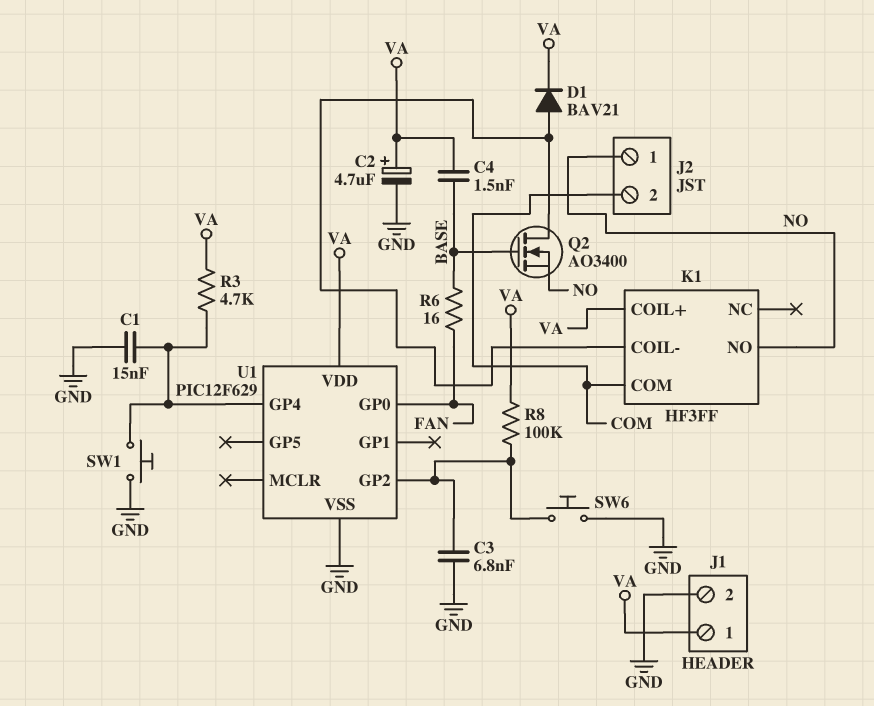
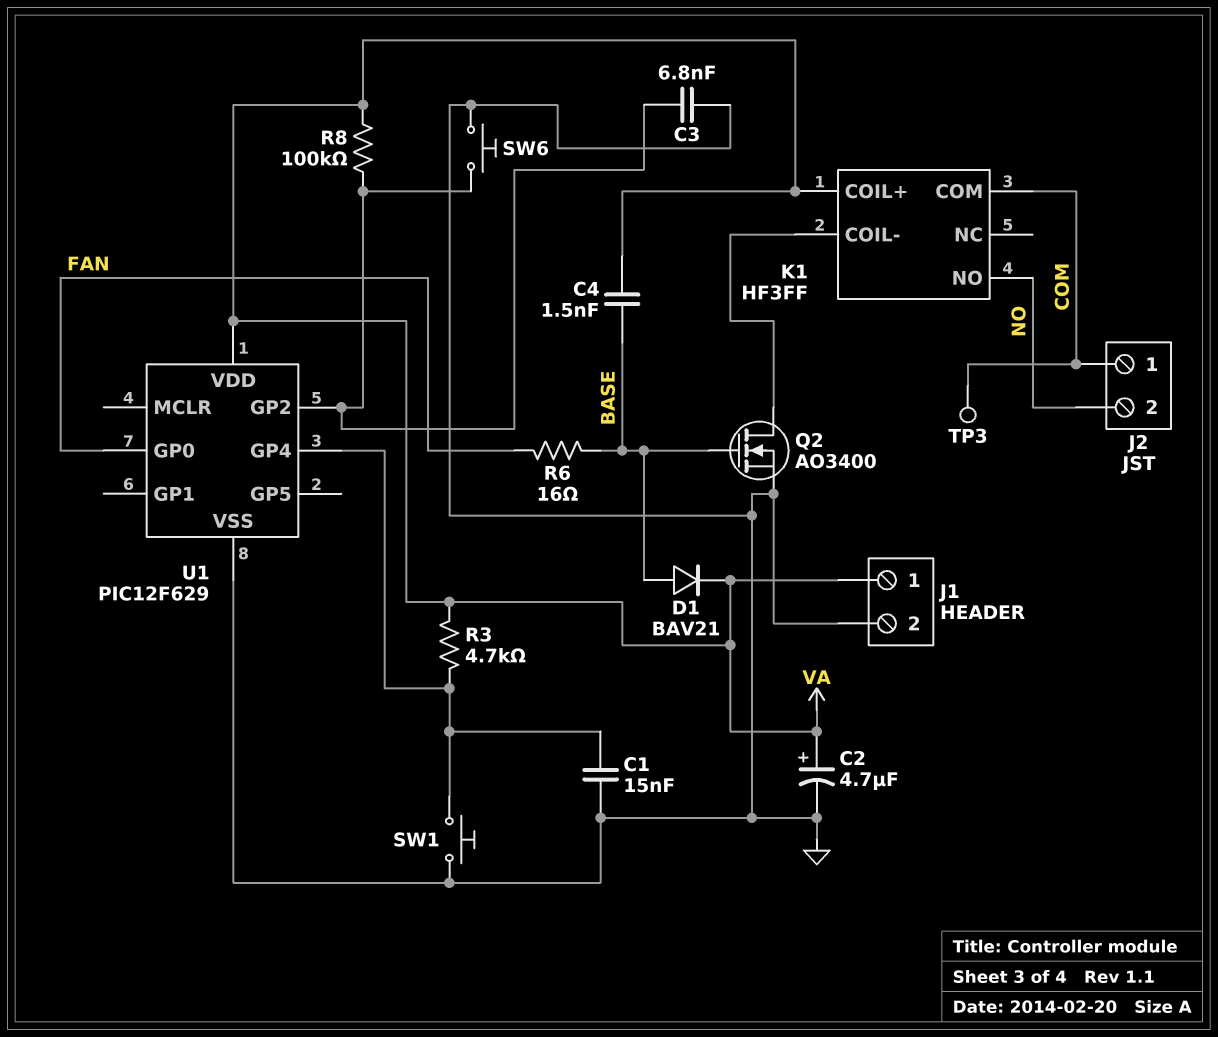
D1: diode BAV21 (A K1/COIL-, K VA) -> diode BAV21 (A BASE, K VA)
J2 pin 1: NO -> COM
J2 pin 2: COM -> NO
Q2: NMOS AO3400 (G BASE, D K1/COIL-, S NO) -> NMOS AO3400 (G BASE, D K1/COIL-, S GND)
TP3: none -> test point (COM)

